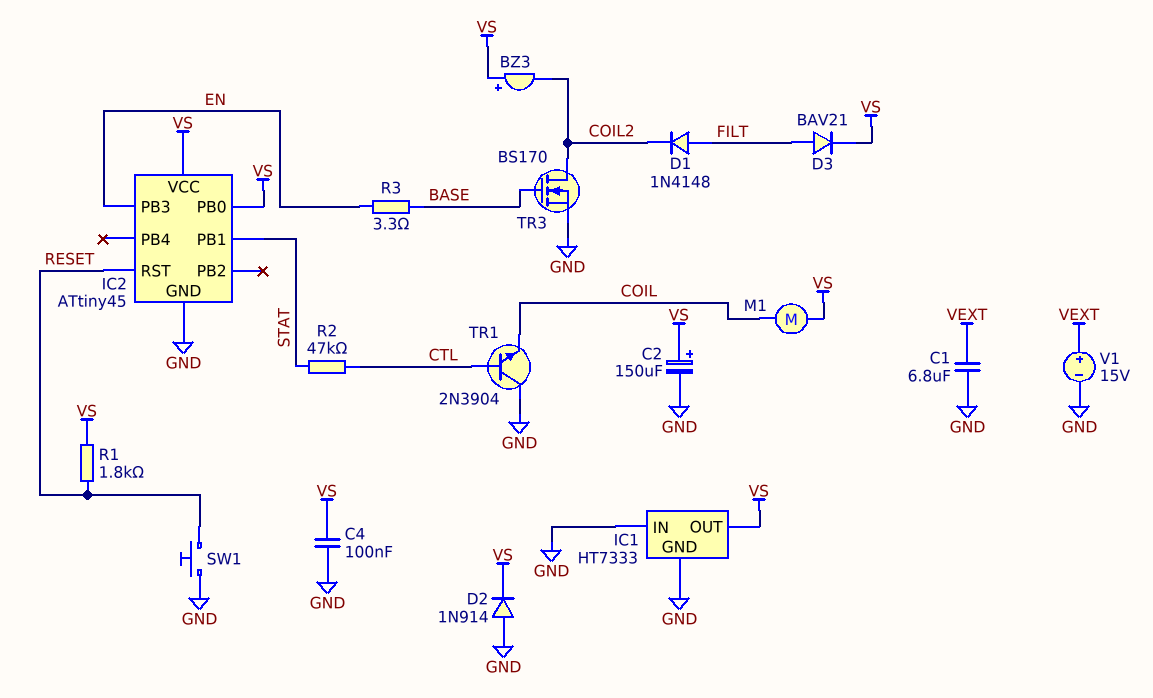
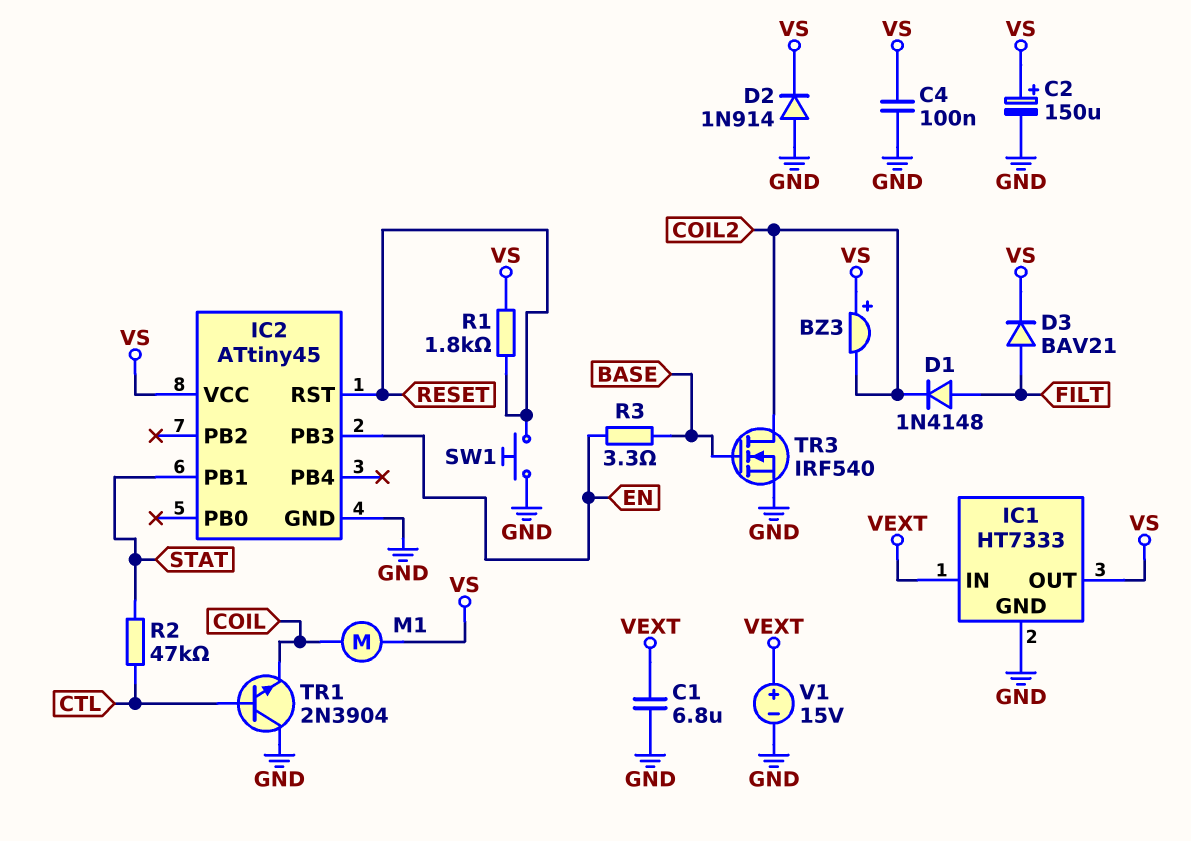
IC1 pin IN: GND -> VEXT
IC2 pin PB0: VS -> none
TR3: NMOS BS170 (G BASE, D COIL2, S GND) -> NMOS IRF540 (G BASE, D COIL2, S GND)

